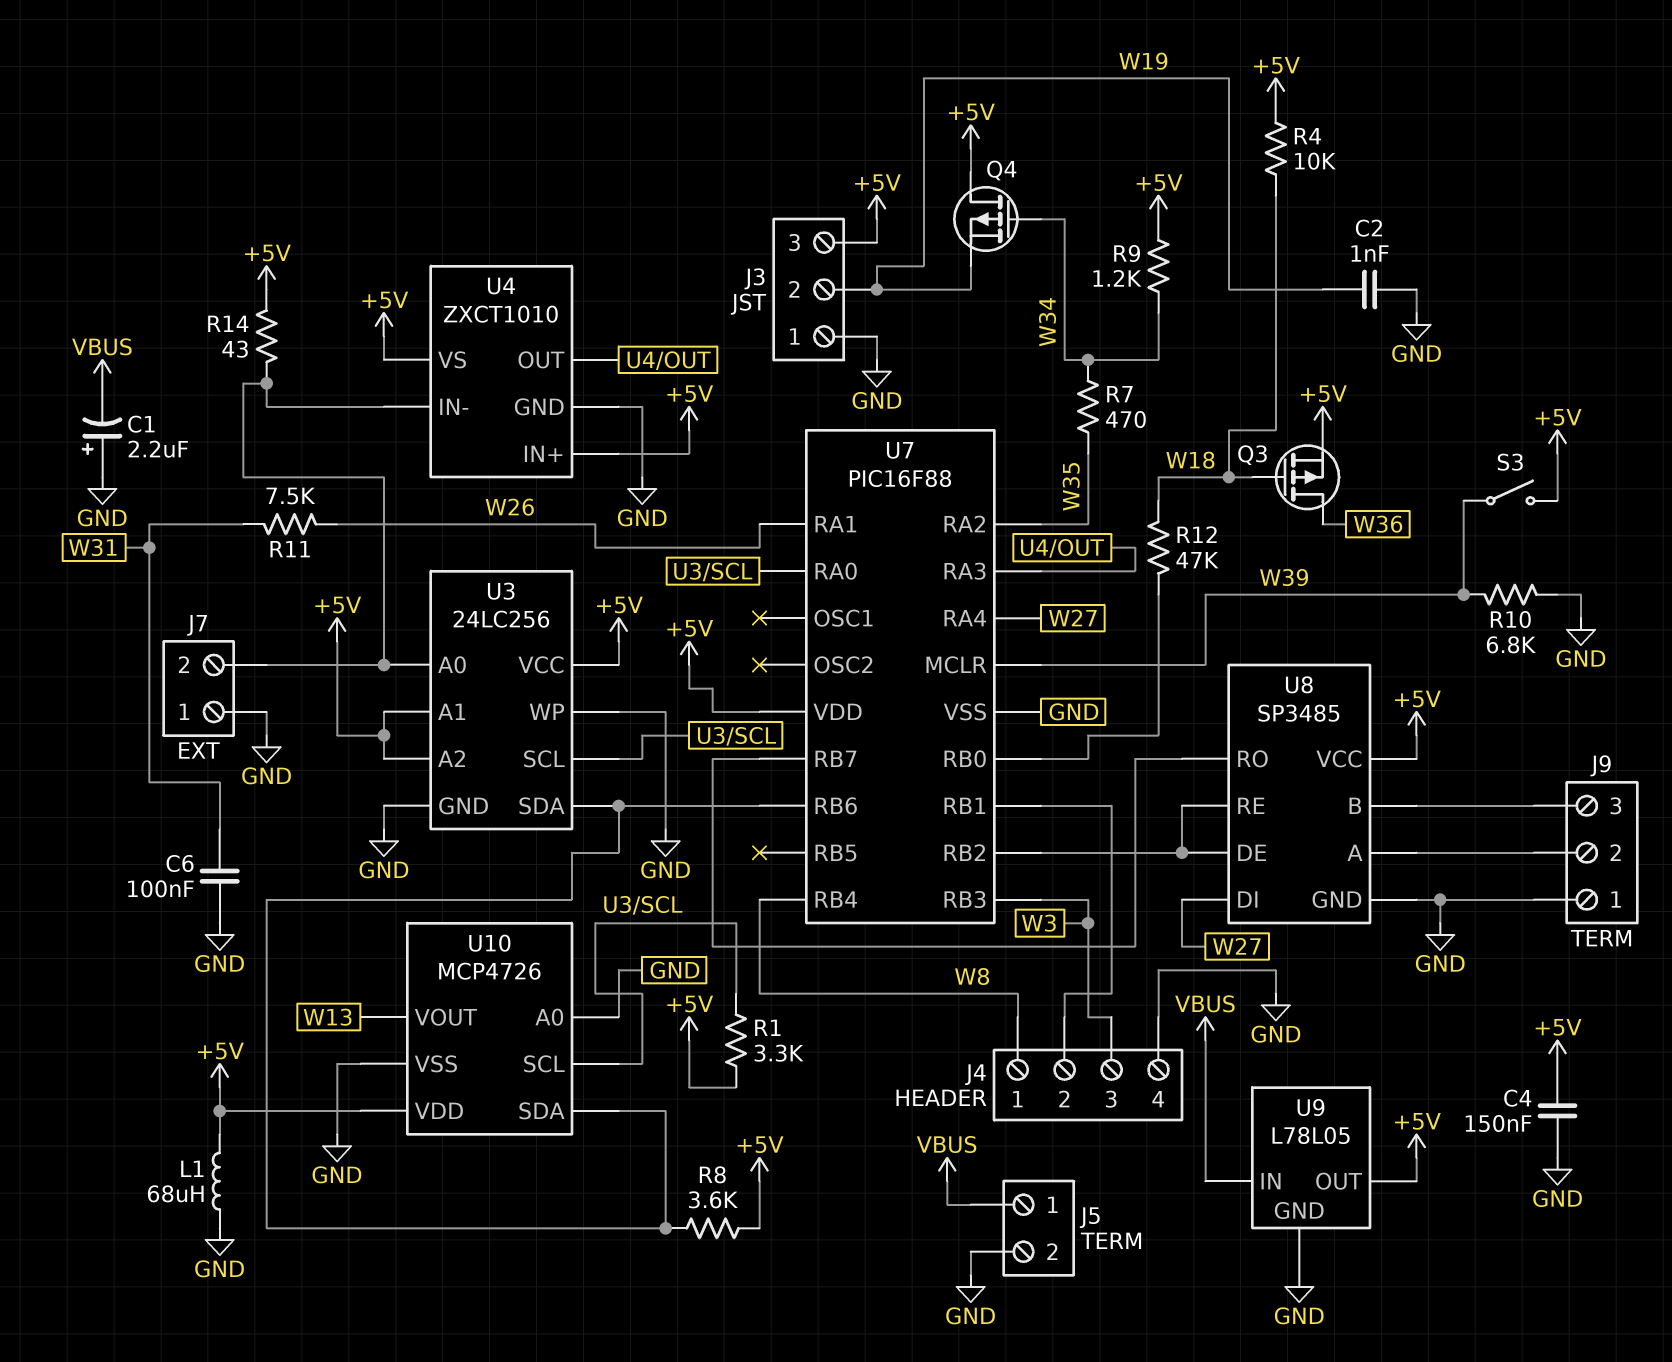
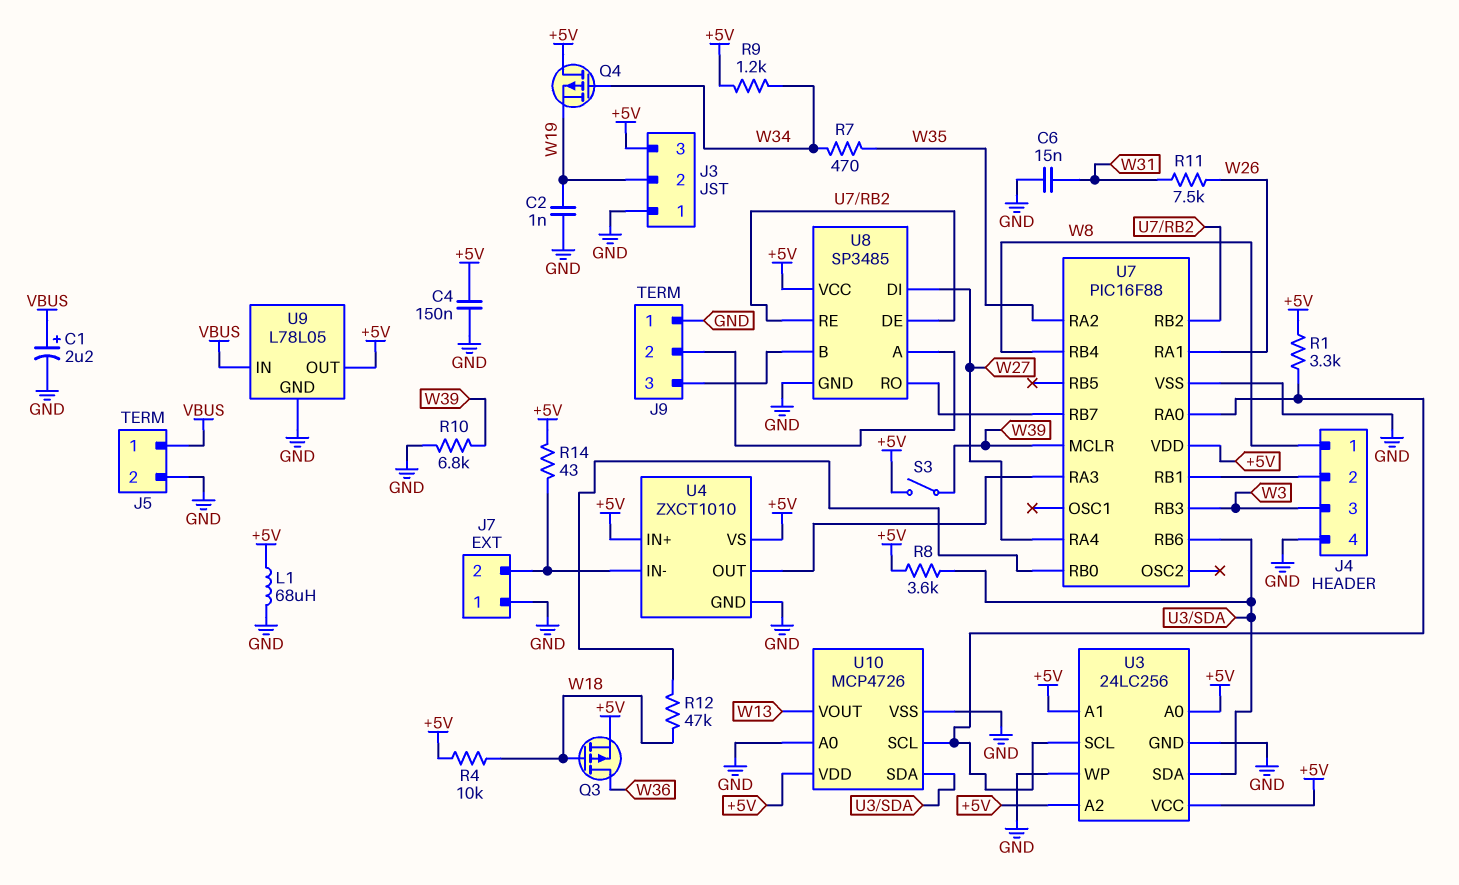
C1: 2.2uF (plus GND, minus VBUS) -> 2.2uF (plus VBUS, minus GND)
C6: 100nF (GND, W31) -> 15nF (GND, W31)
U3 pin A0: J7/2 -> +5V

